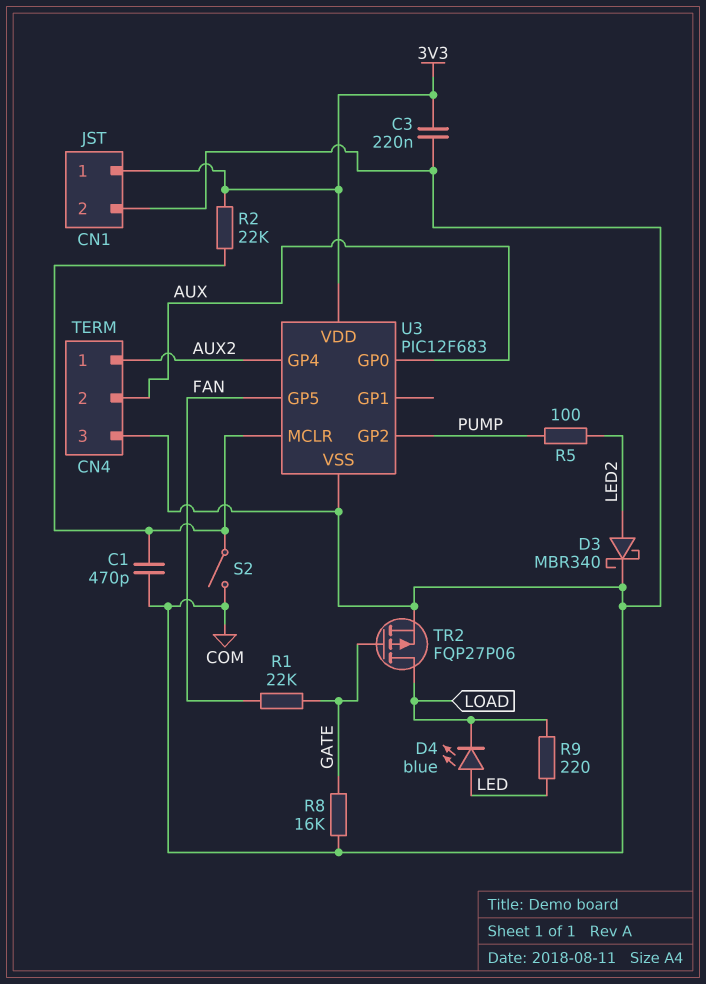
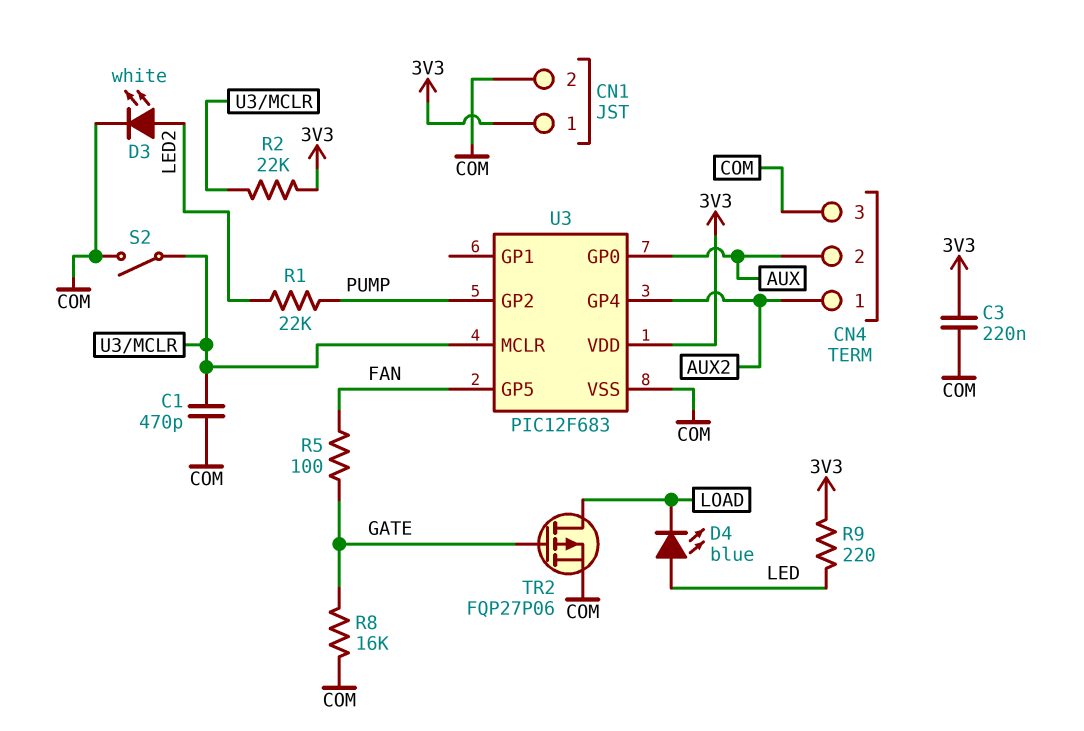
D3: schottky MBR340 (A LED2, K COM) -> LED white (A LED2, K COM)
R1: 22k (FAN, GATE) -> 22k (LED2, PUMP)
R5: 100 (LED2, PUMP) -> 100 (FAN, GATE)
R9: 220 (LED, LOAD) -> 220 (3V3, LED)

